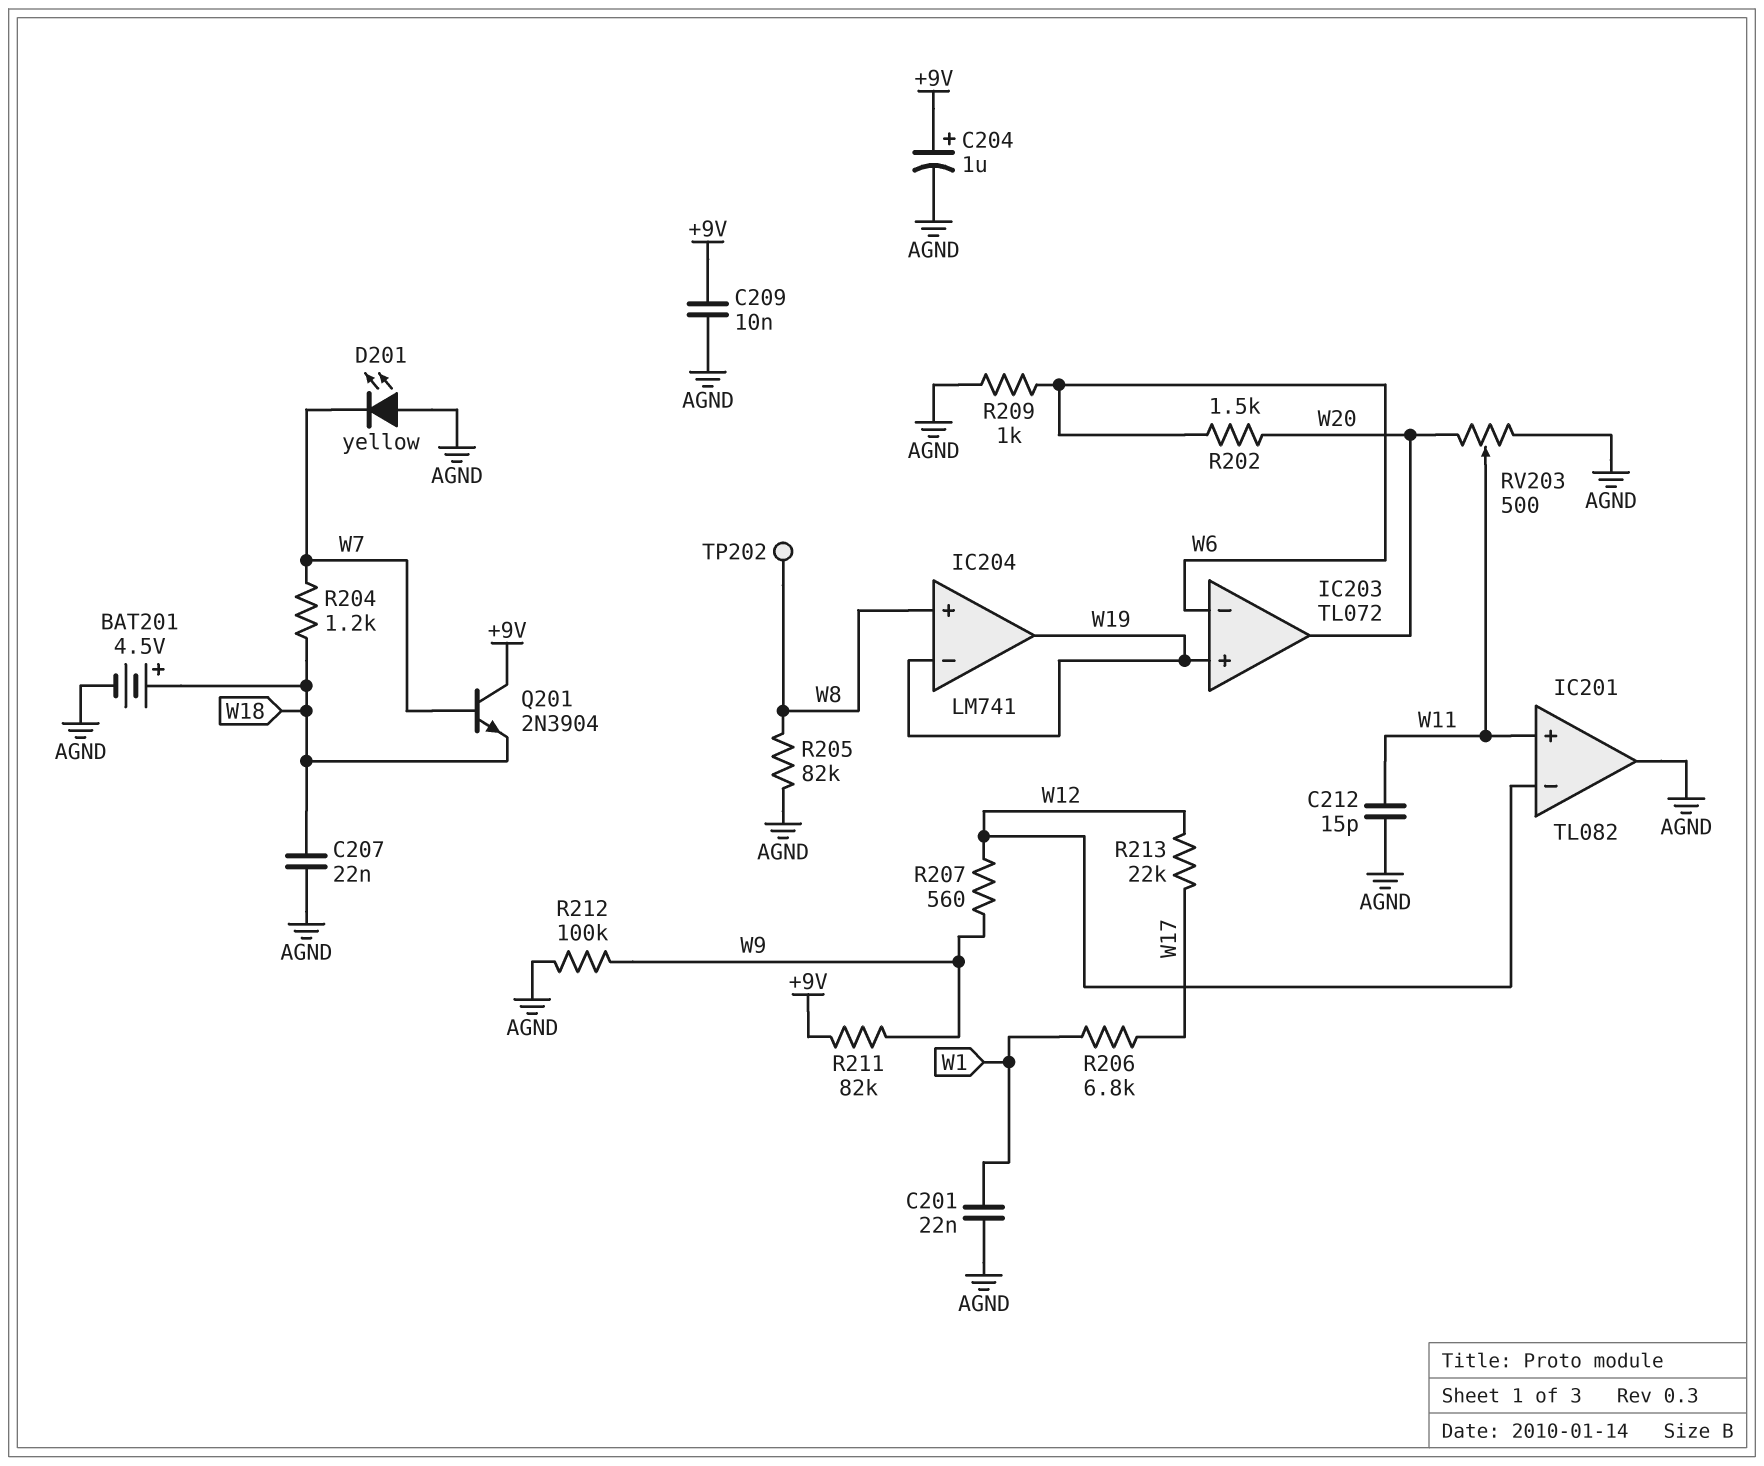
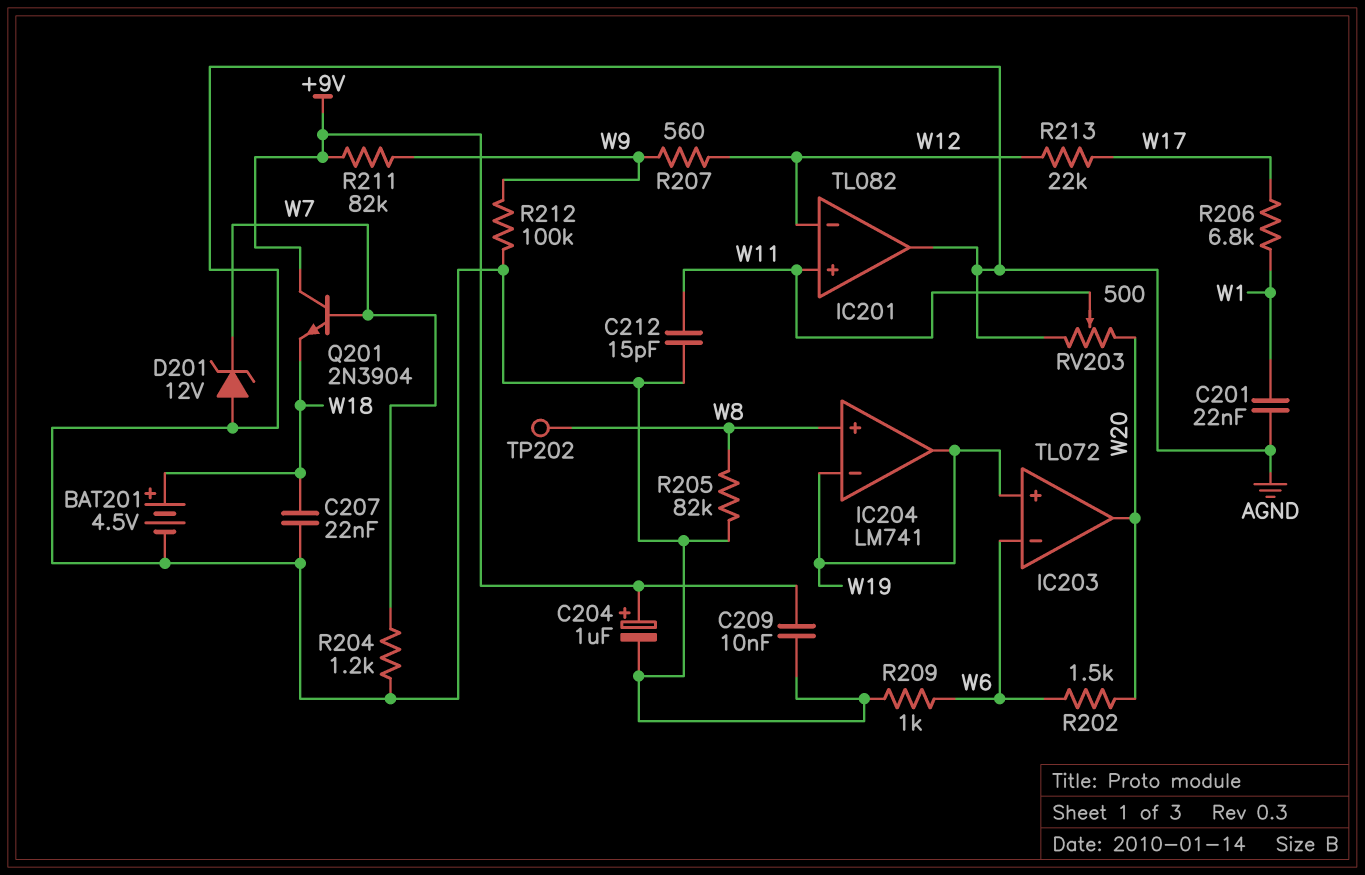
D201: LED yellow (A AGND, K W7) -> zener 12V (A AGND, K W7)
R204: 1.2k (W7, W18) -> 1.2k (AGND, W7)

